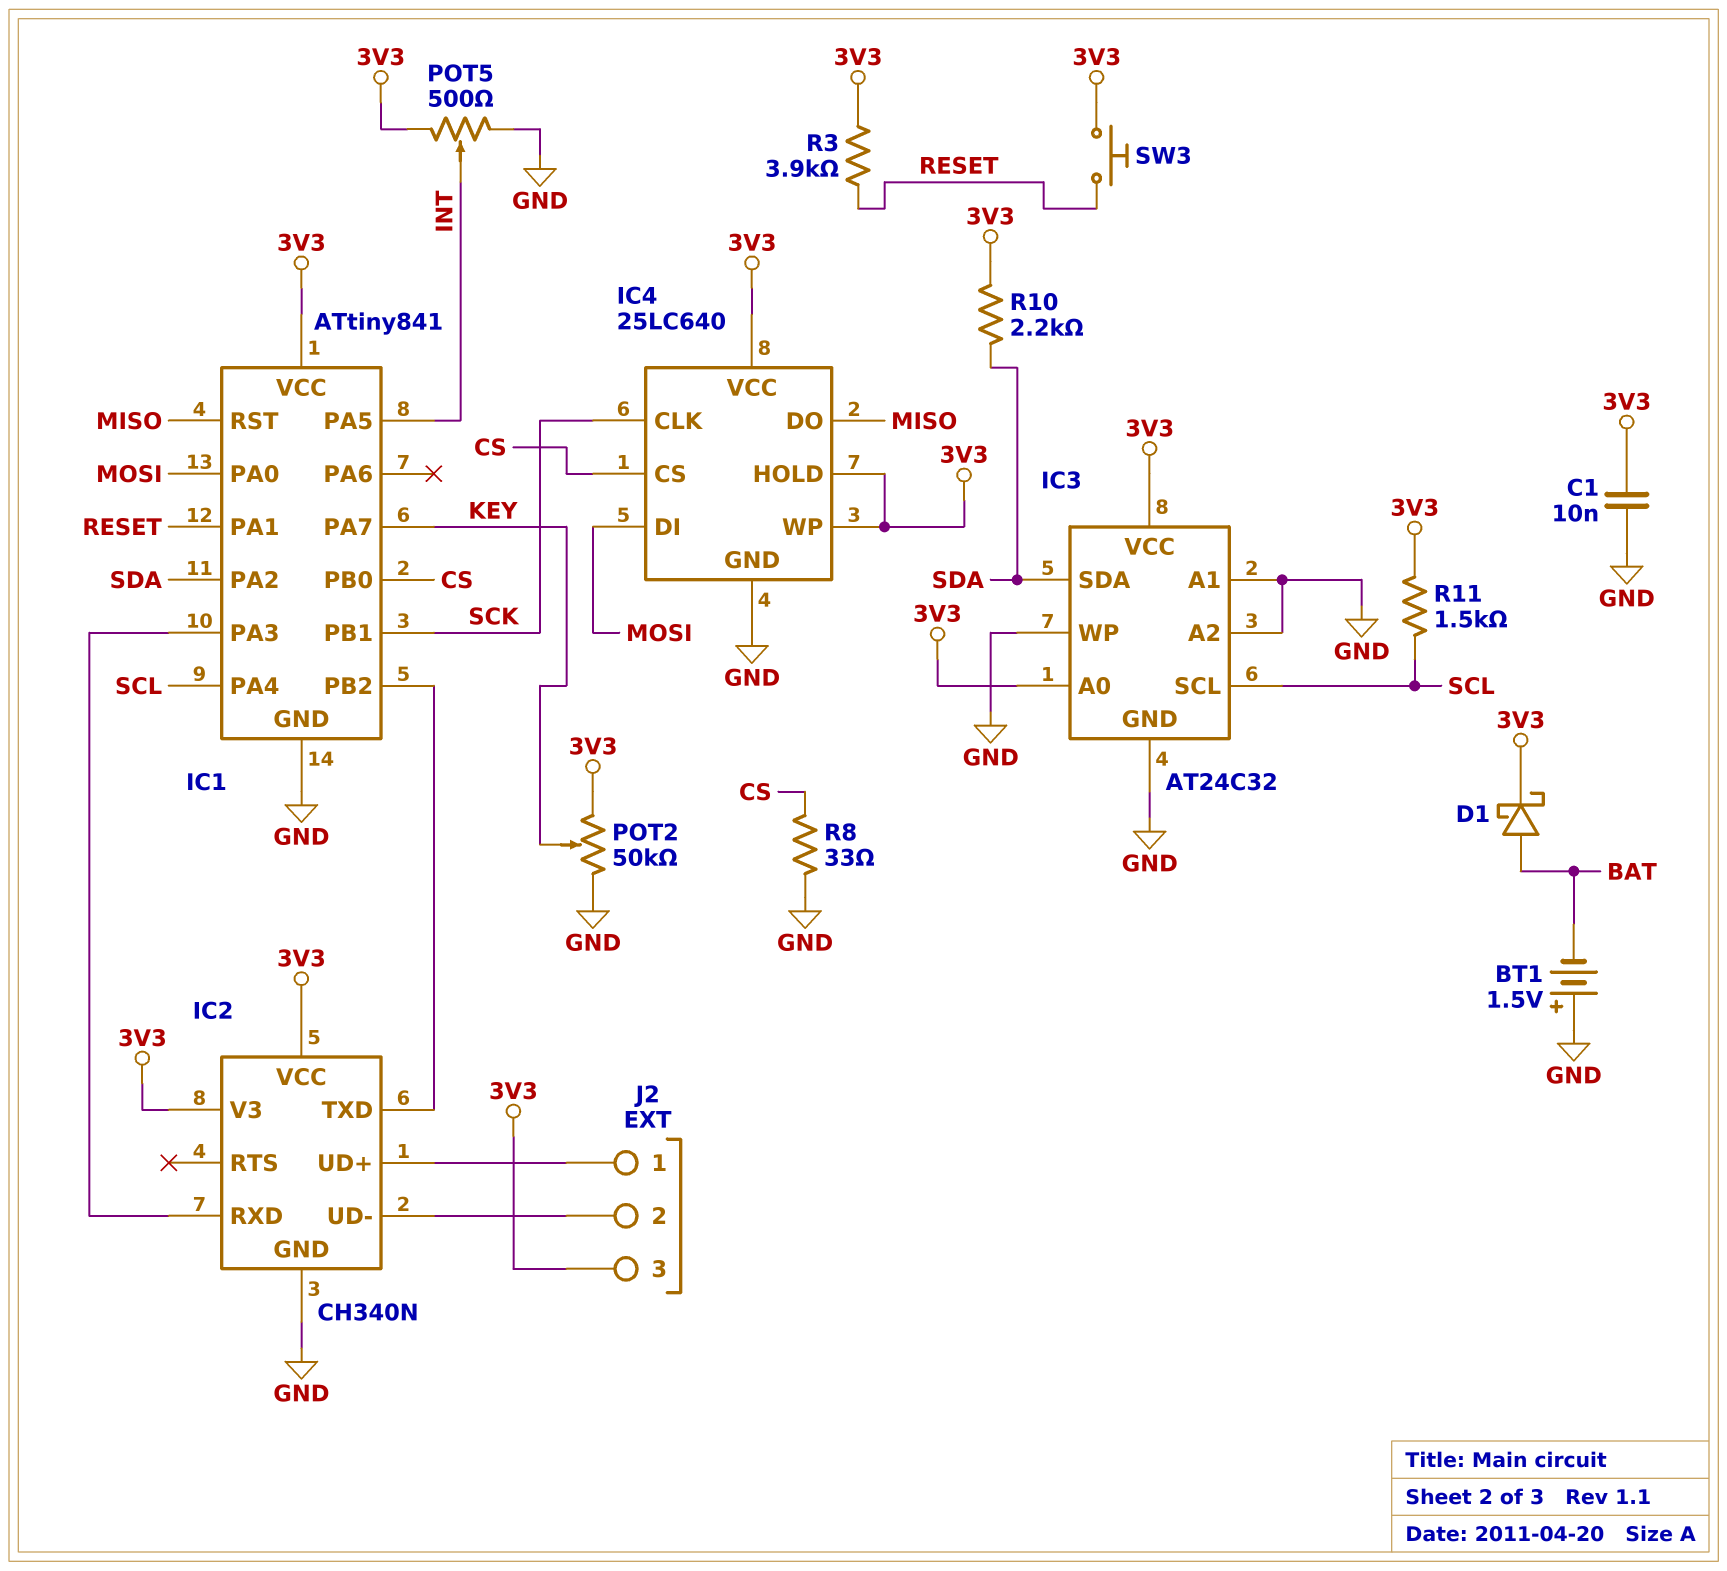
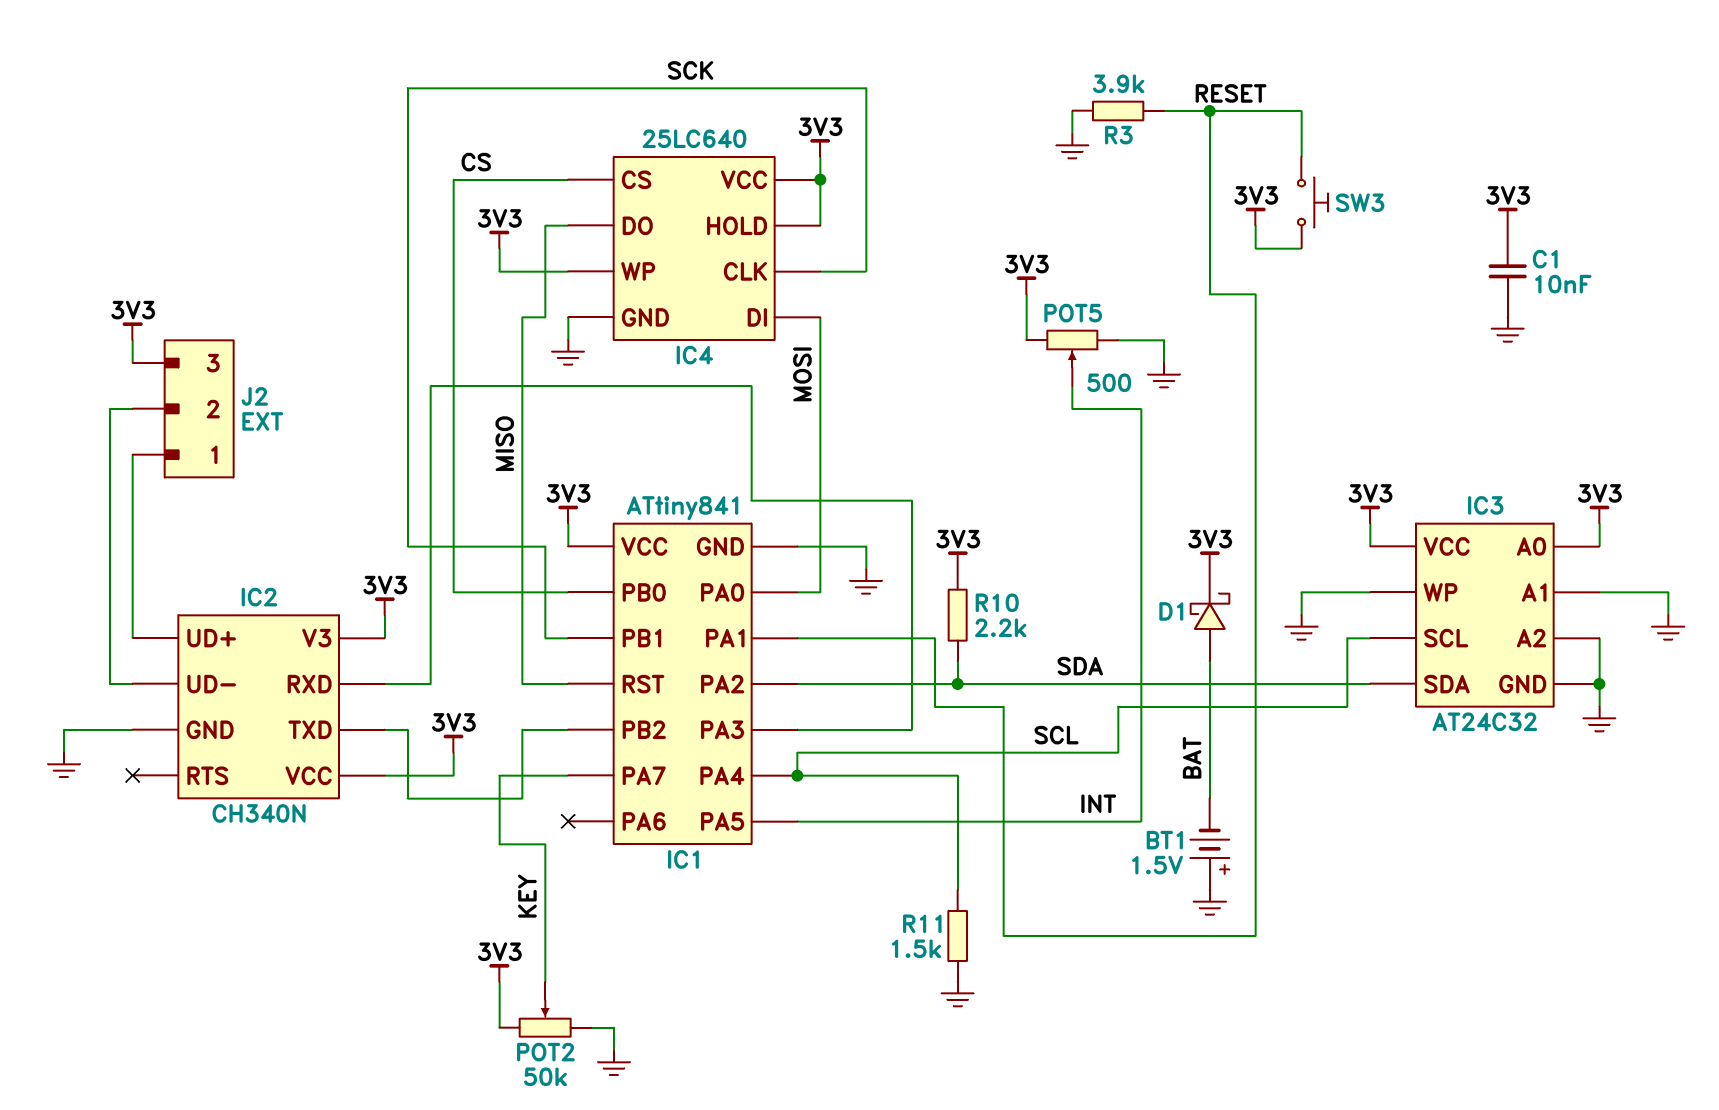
R3: 3.9k (3V3, RESET) -> 3.9k (GND, RESET)
R8: 33 (CS, GND) -> none
R11: 1.5k (3V3, SCL) -> 1.5k (GND, SCL)

